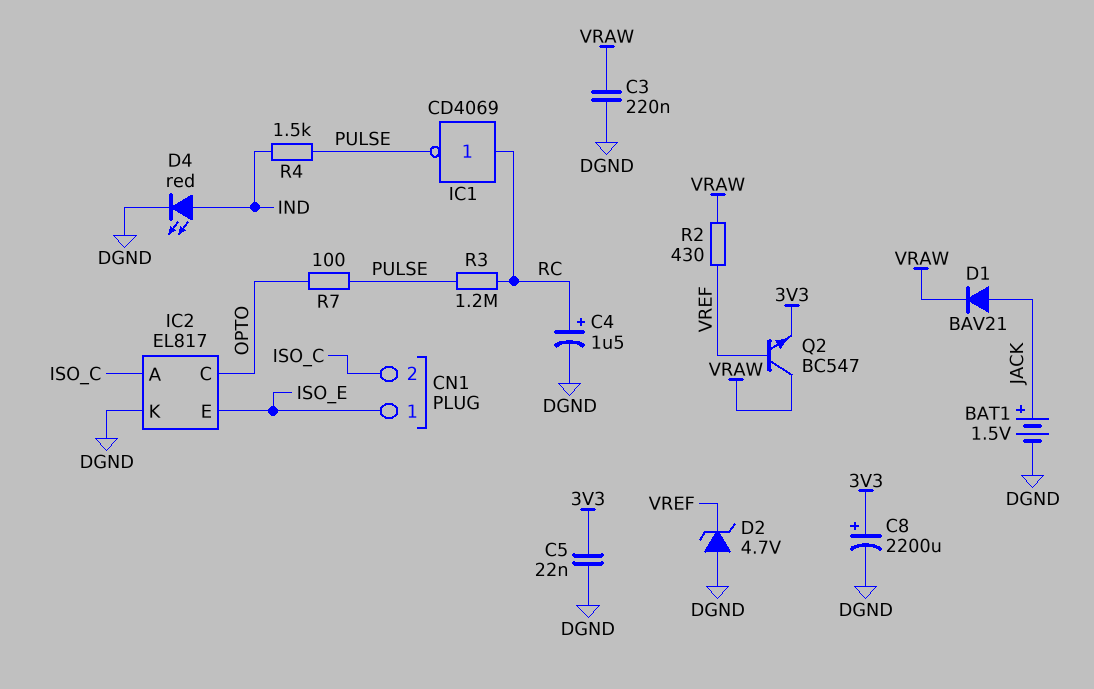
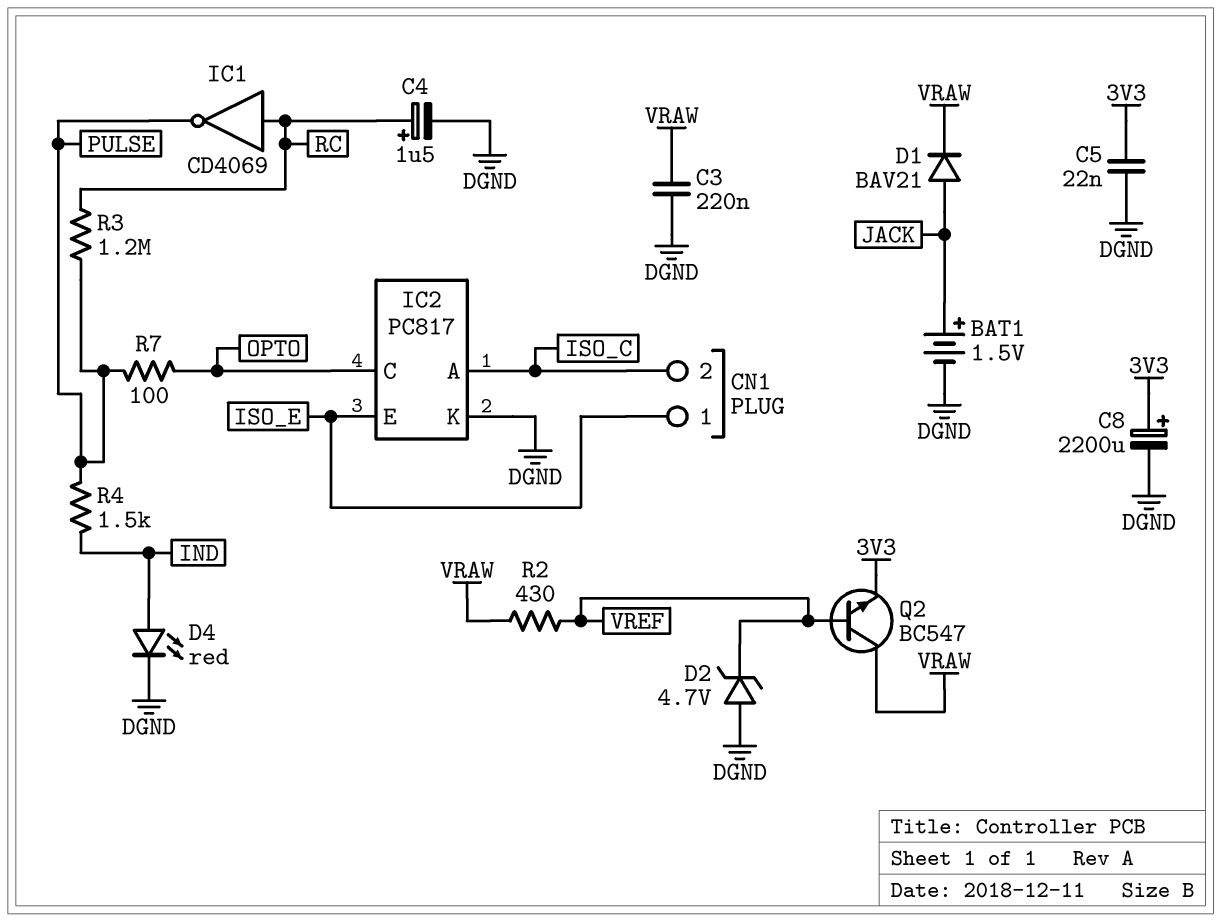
IC2: EL817 -> PC817

